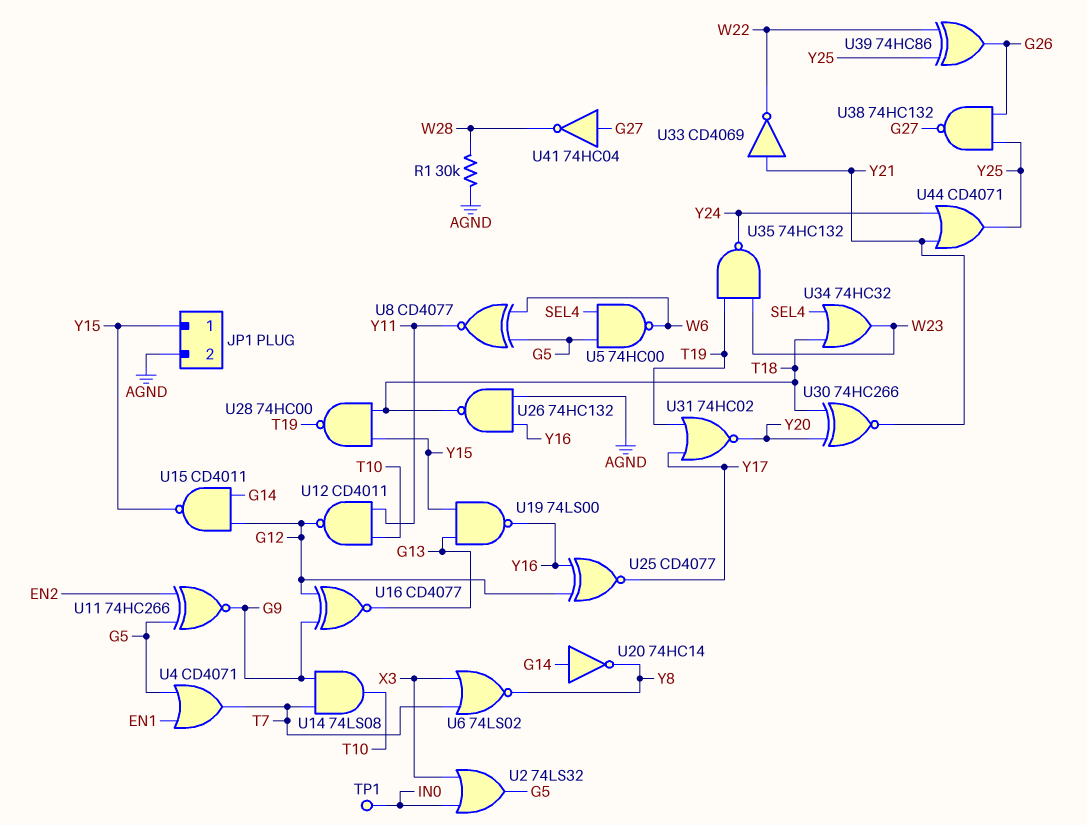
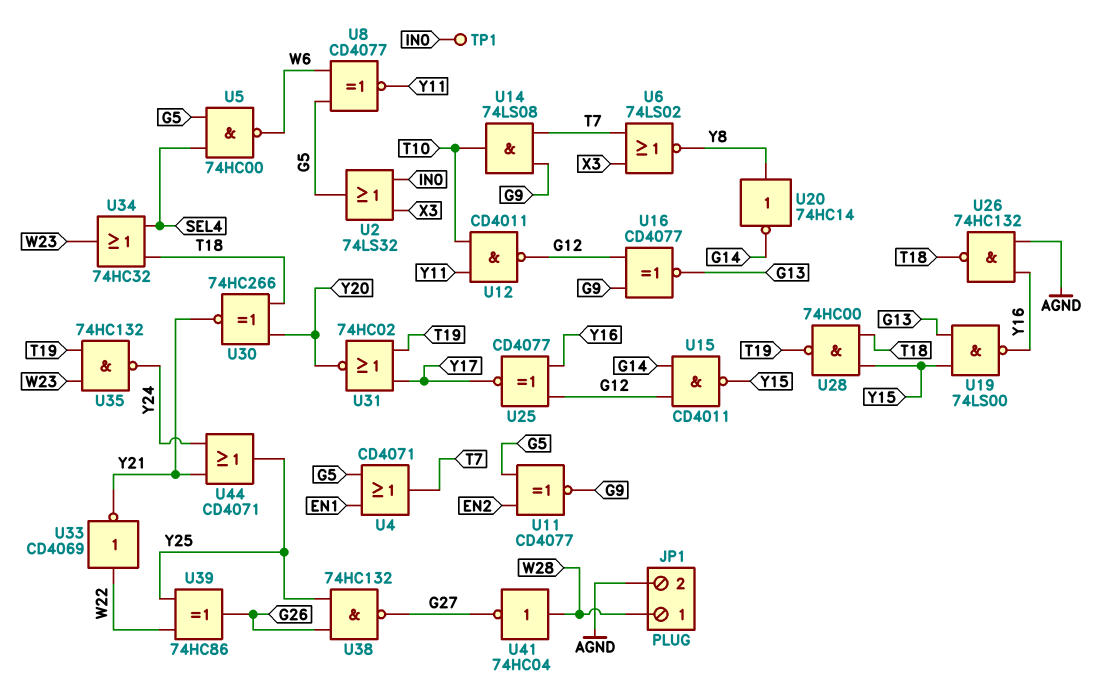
JP1 pin 1: Y15 -> W28
R1: 30k (AGND, W28) -> none
U11: XNOR 74HC266 (in EN2, in G5, out G9) -> XNOR CD4077 (in EN2, in G5, out G9)
U20: NOT 74HC14 (in G14, out Y8) -> NOT 74HC14 (in Y8, out G14)
U33: NOT CD4069 (in Y21, out W22) -> NOT CD4069 (in W22, out Y21)
U41: NOT 74HC04 (in G27, out W28) -> NOT 74HC04 (in W28, out G27)

